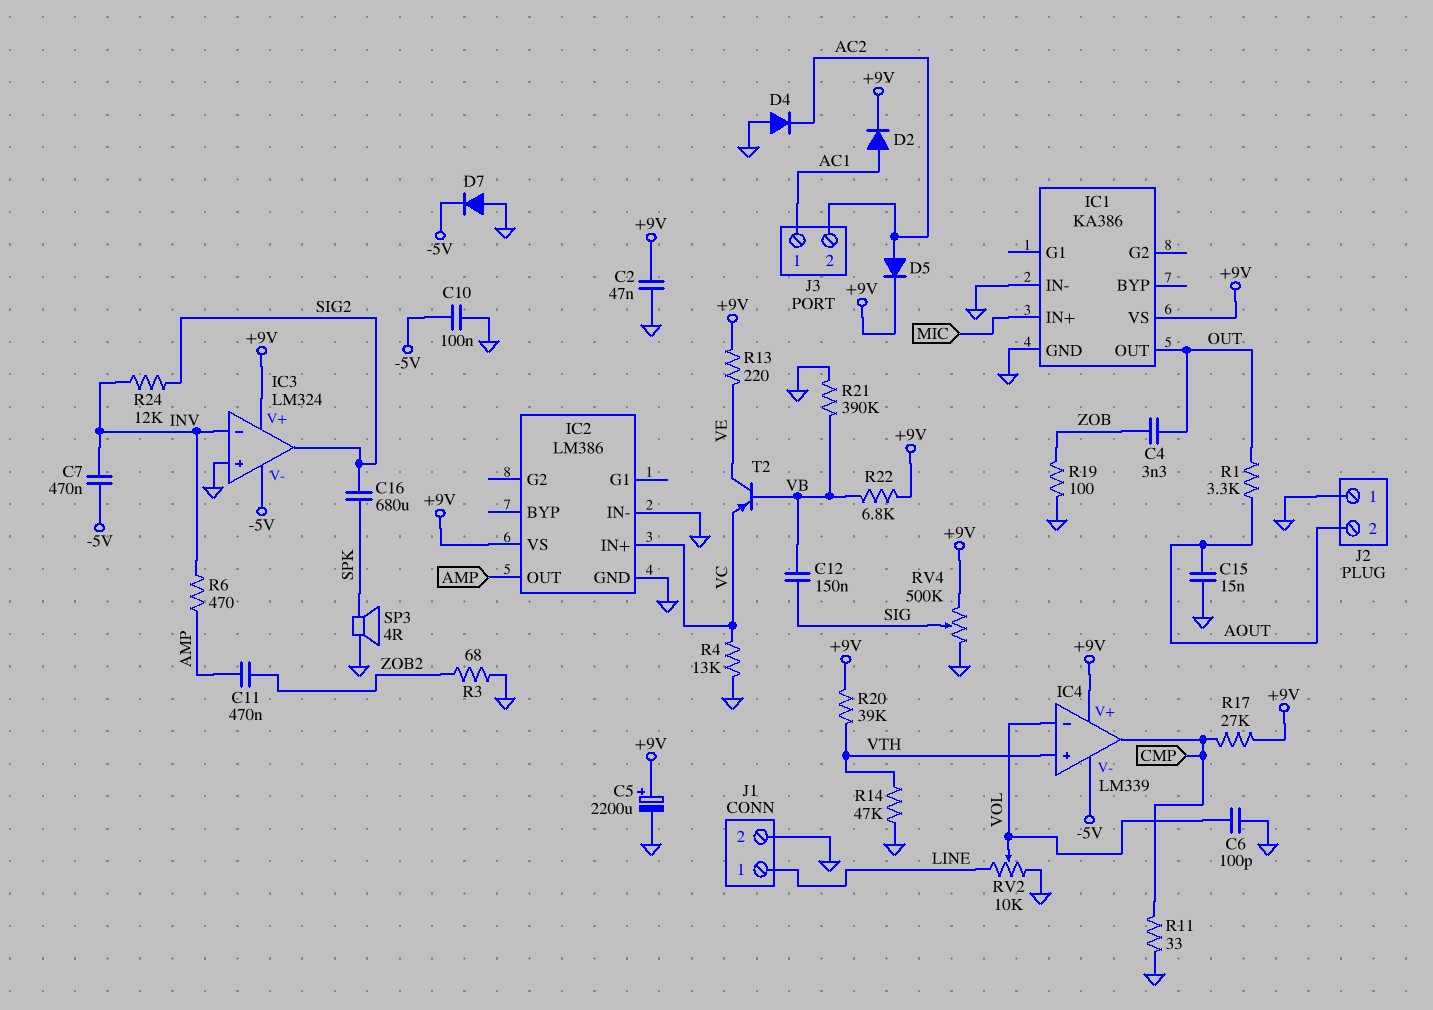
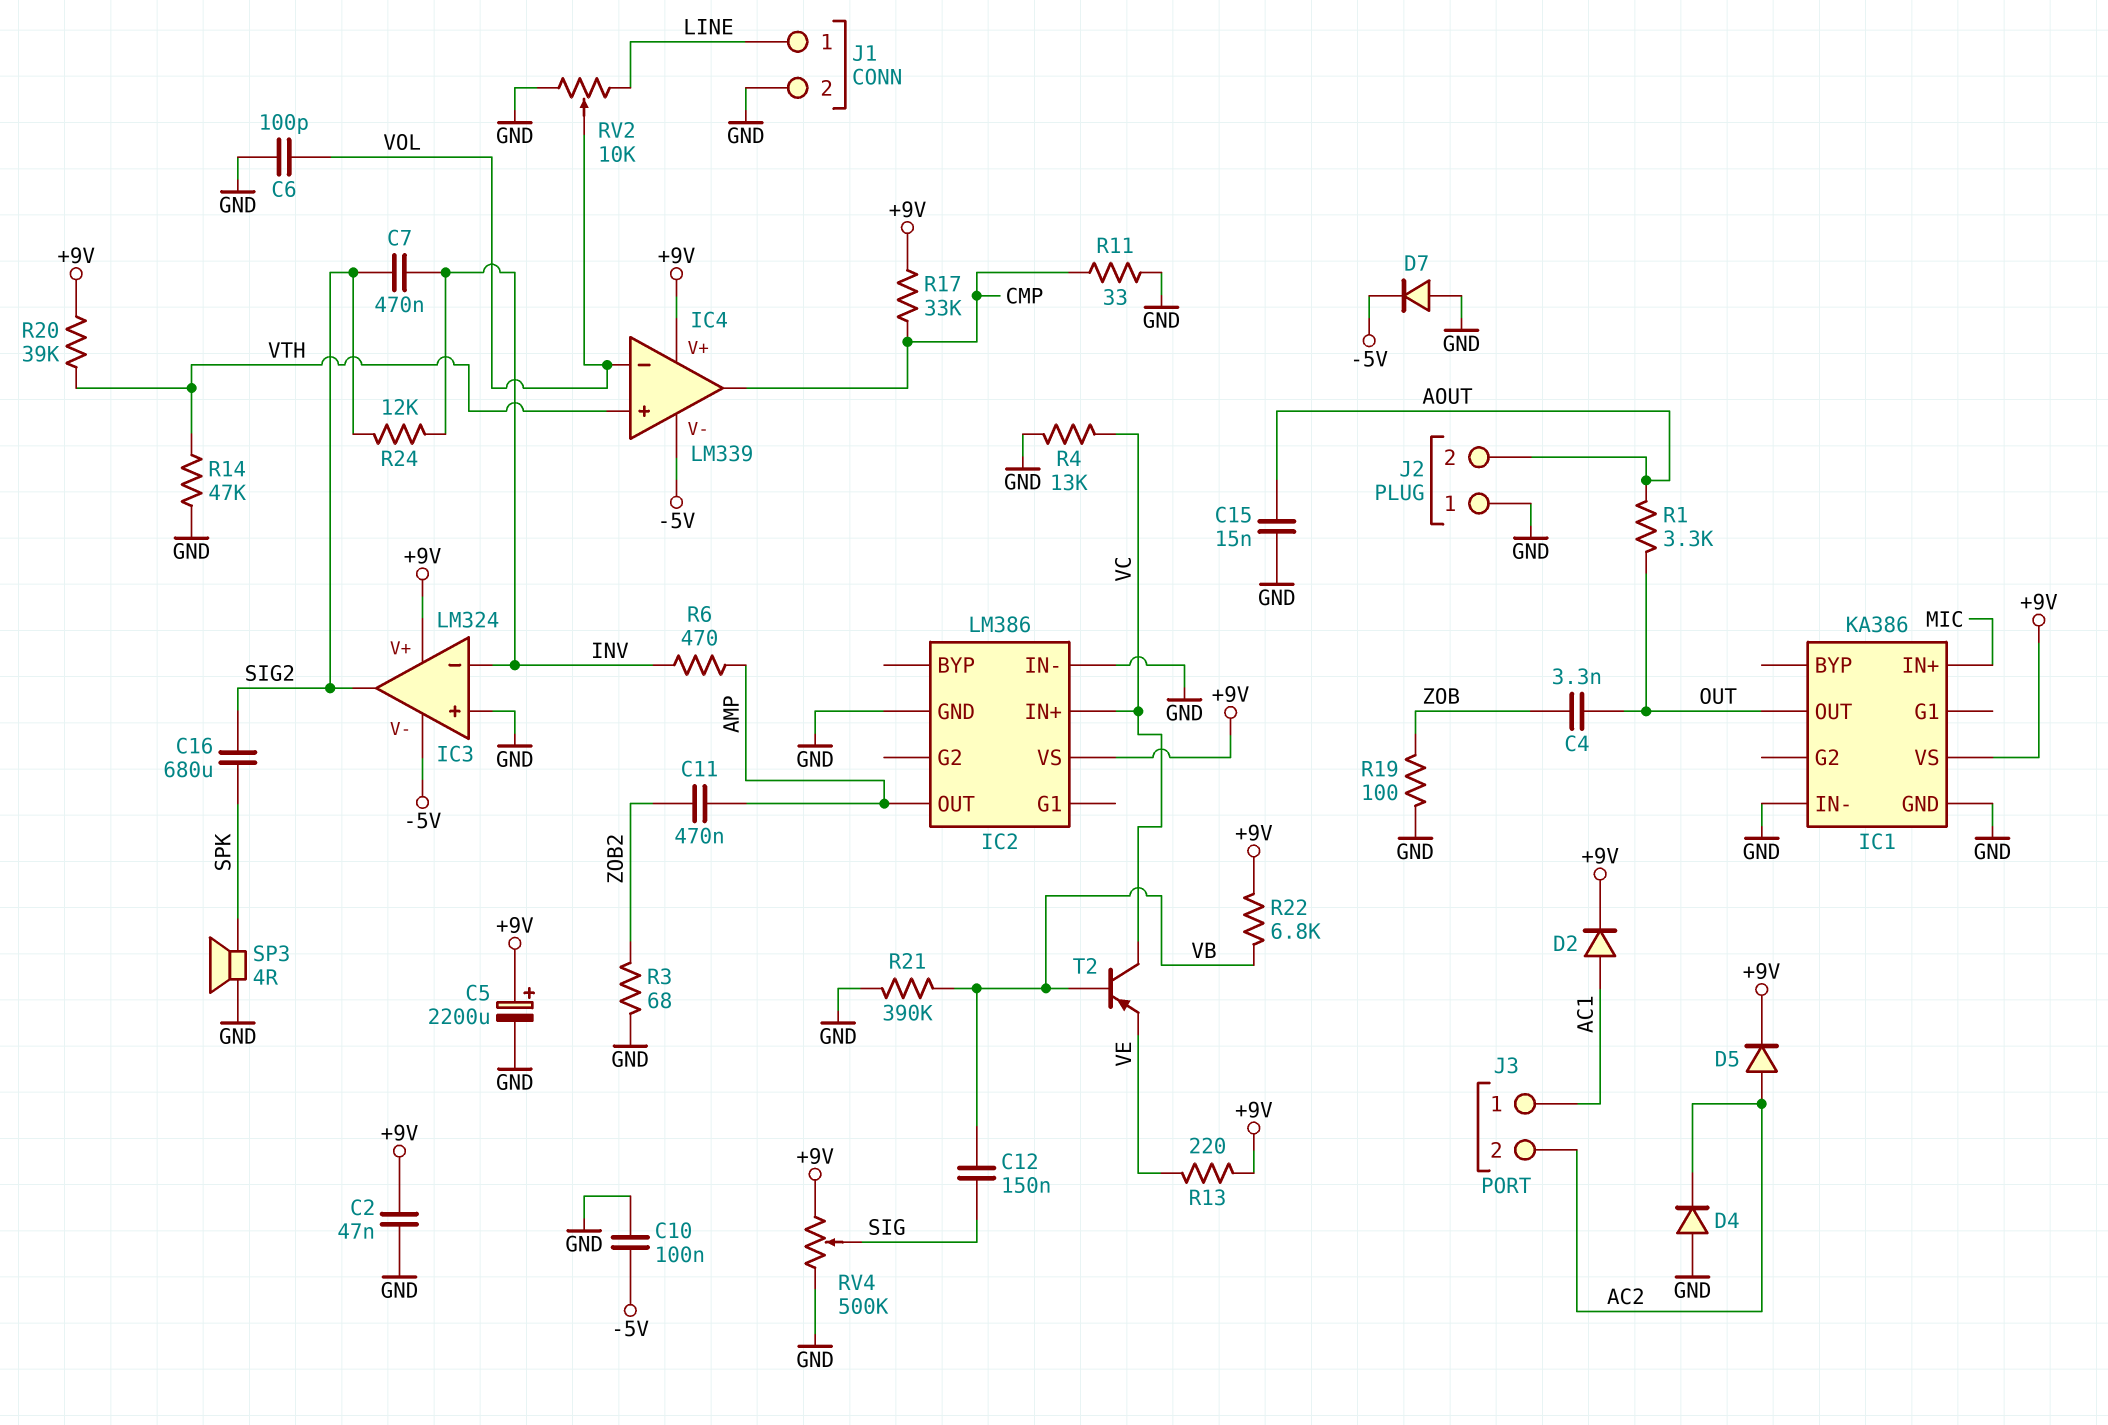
C7: 470nF (-5V, INV) -> 470nF (INV, SIG2)
R17: 27k (+9V, CMP) -> 33k (+9V, CMP)
T2: PNP (B VB, C VE, E VC) -> PNP (B VB, C VC, E VE)

